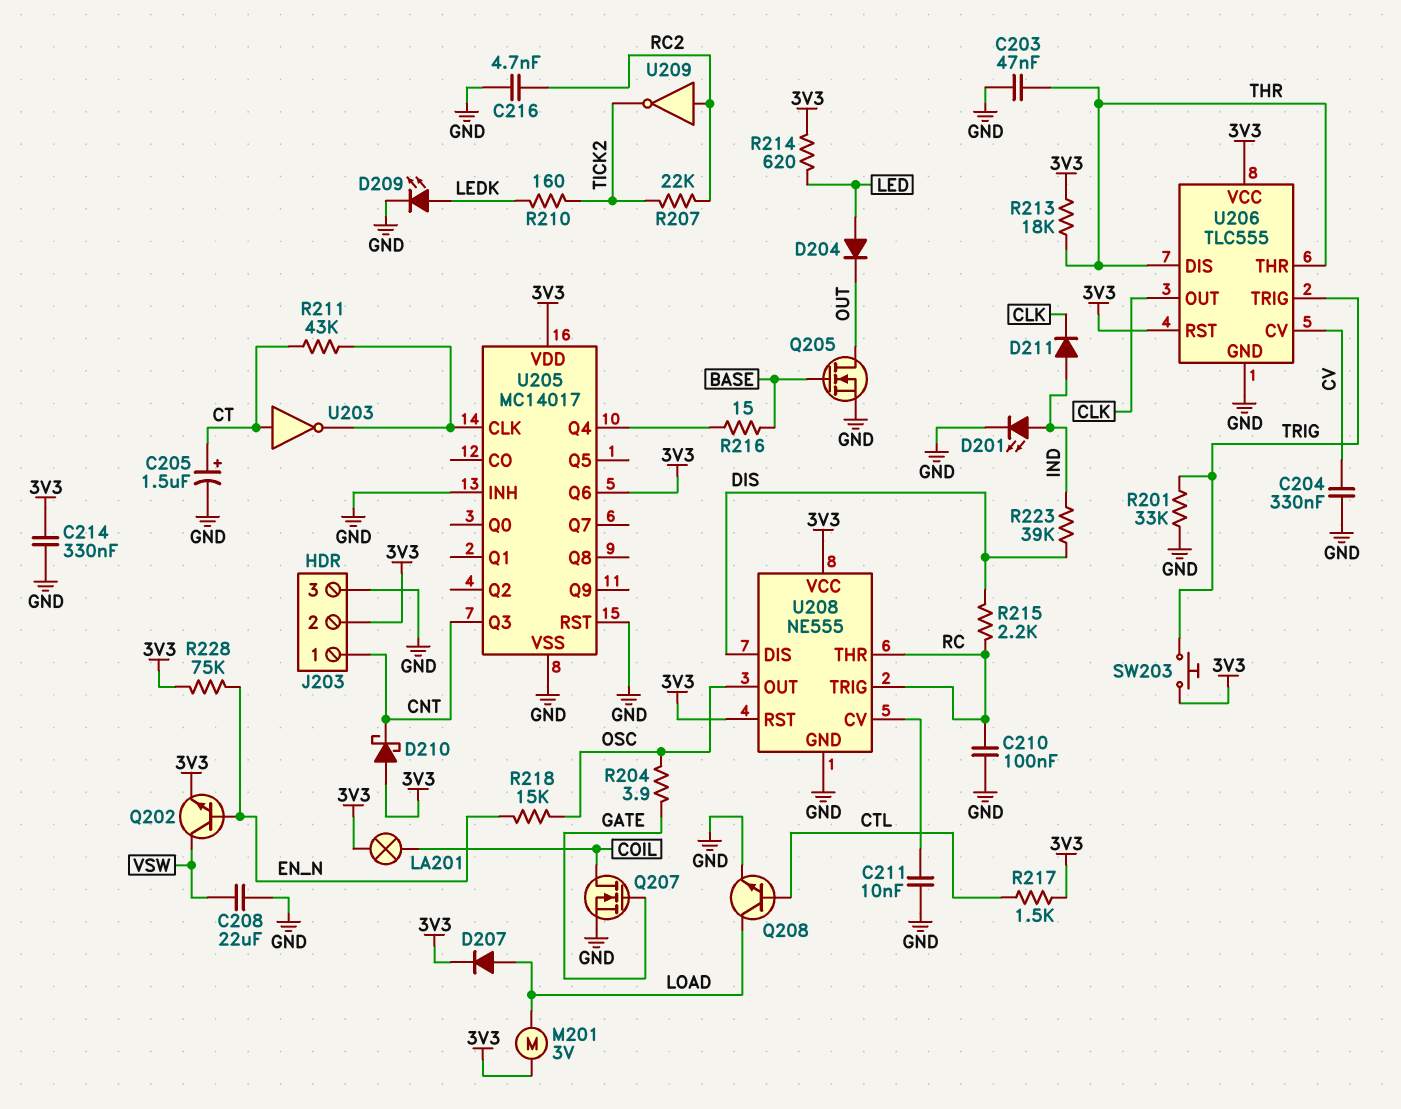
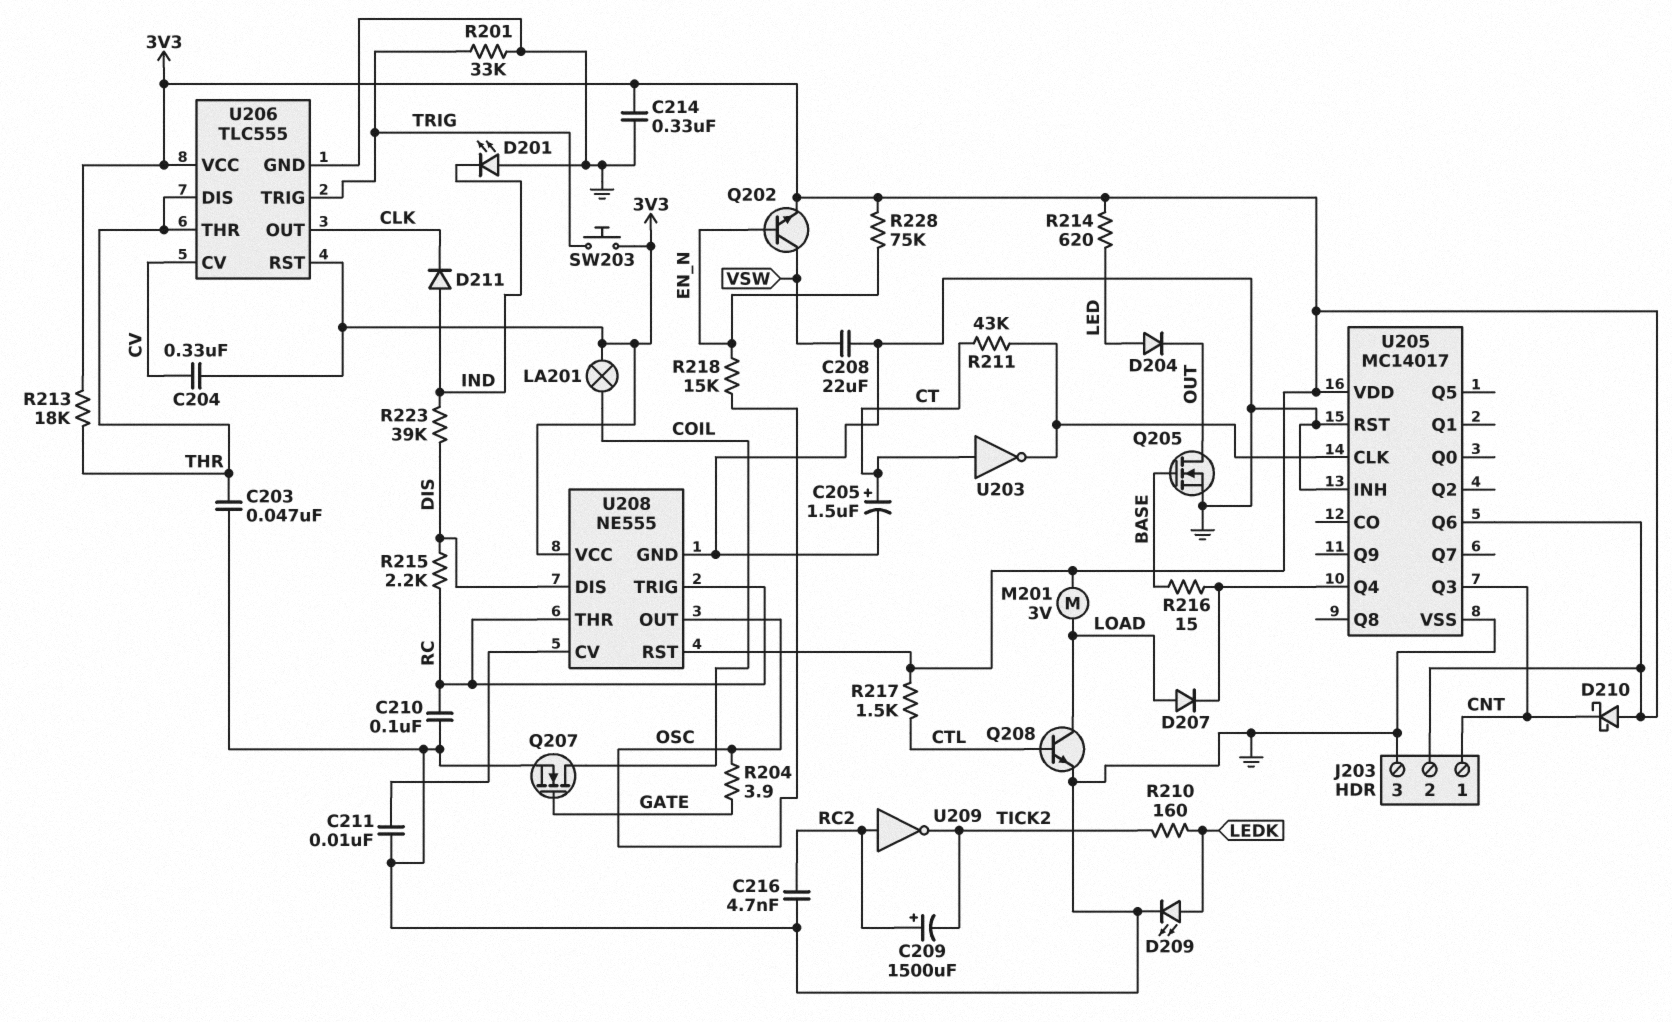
C204: 330nF (CV, GND) -> 330nF (3V3, CV)
C209: none -> 1500uF (plus RC2, minus TICK2)
D201: LED (A IND, K GND) -> LED (A GND, K IND)
D207: diode (A LOAD, K 3V3) -> diode (A LOAD, K U205/Q4)
R207: 22k (RC2, TICK2) -> none

